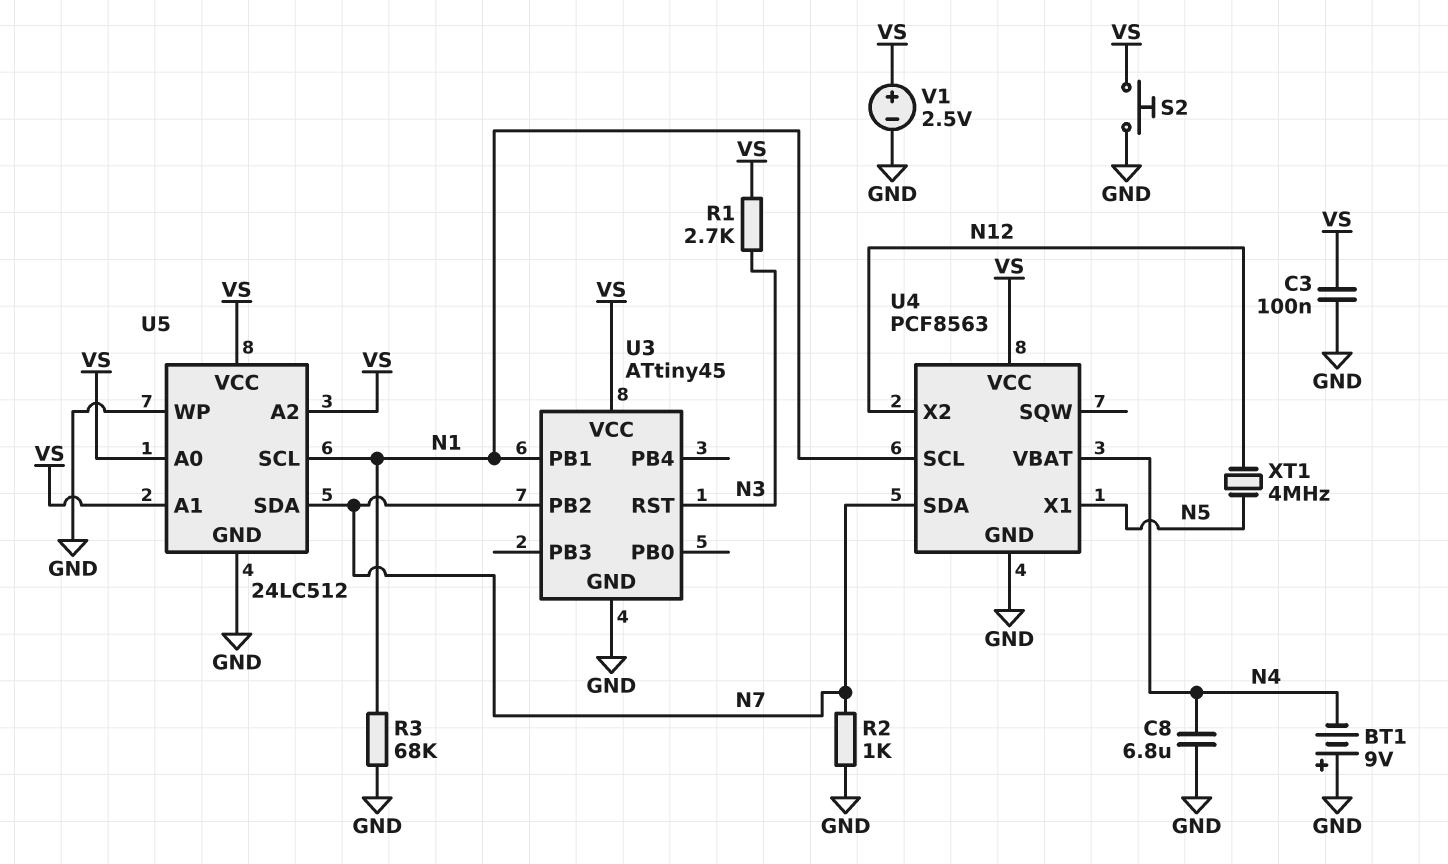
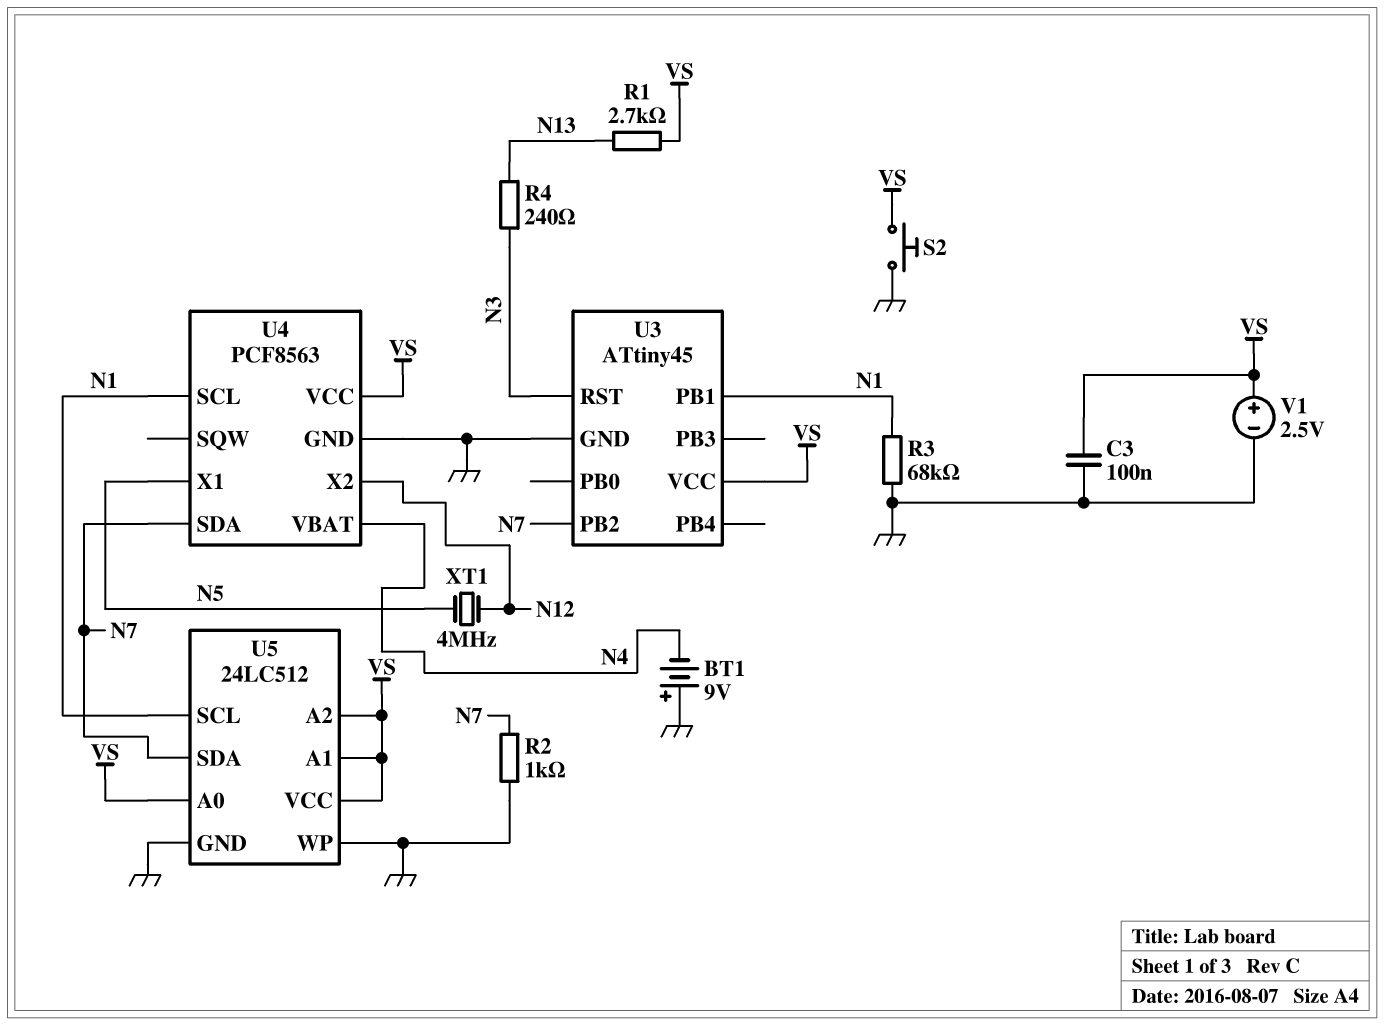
C8: 6.8uF (GND, N4) -> none
R1: 2.7k (N3, VS) -> 2.7k (N13, VS)
R4: none -> 240 (N3, N13)

